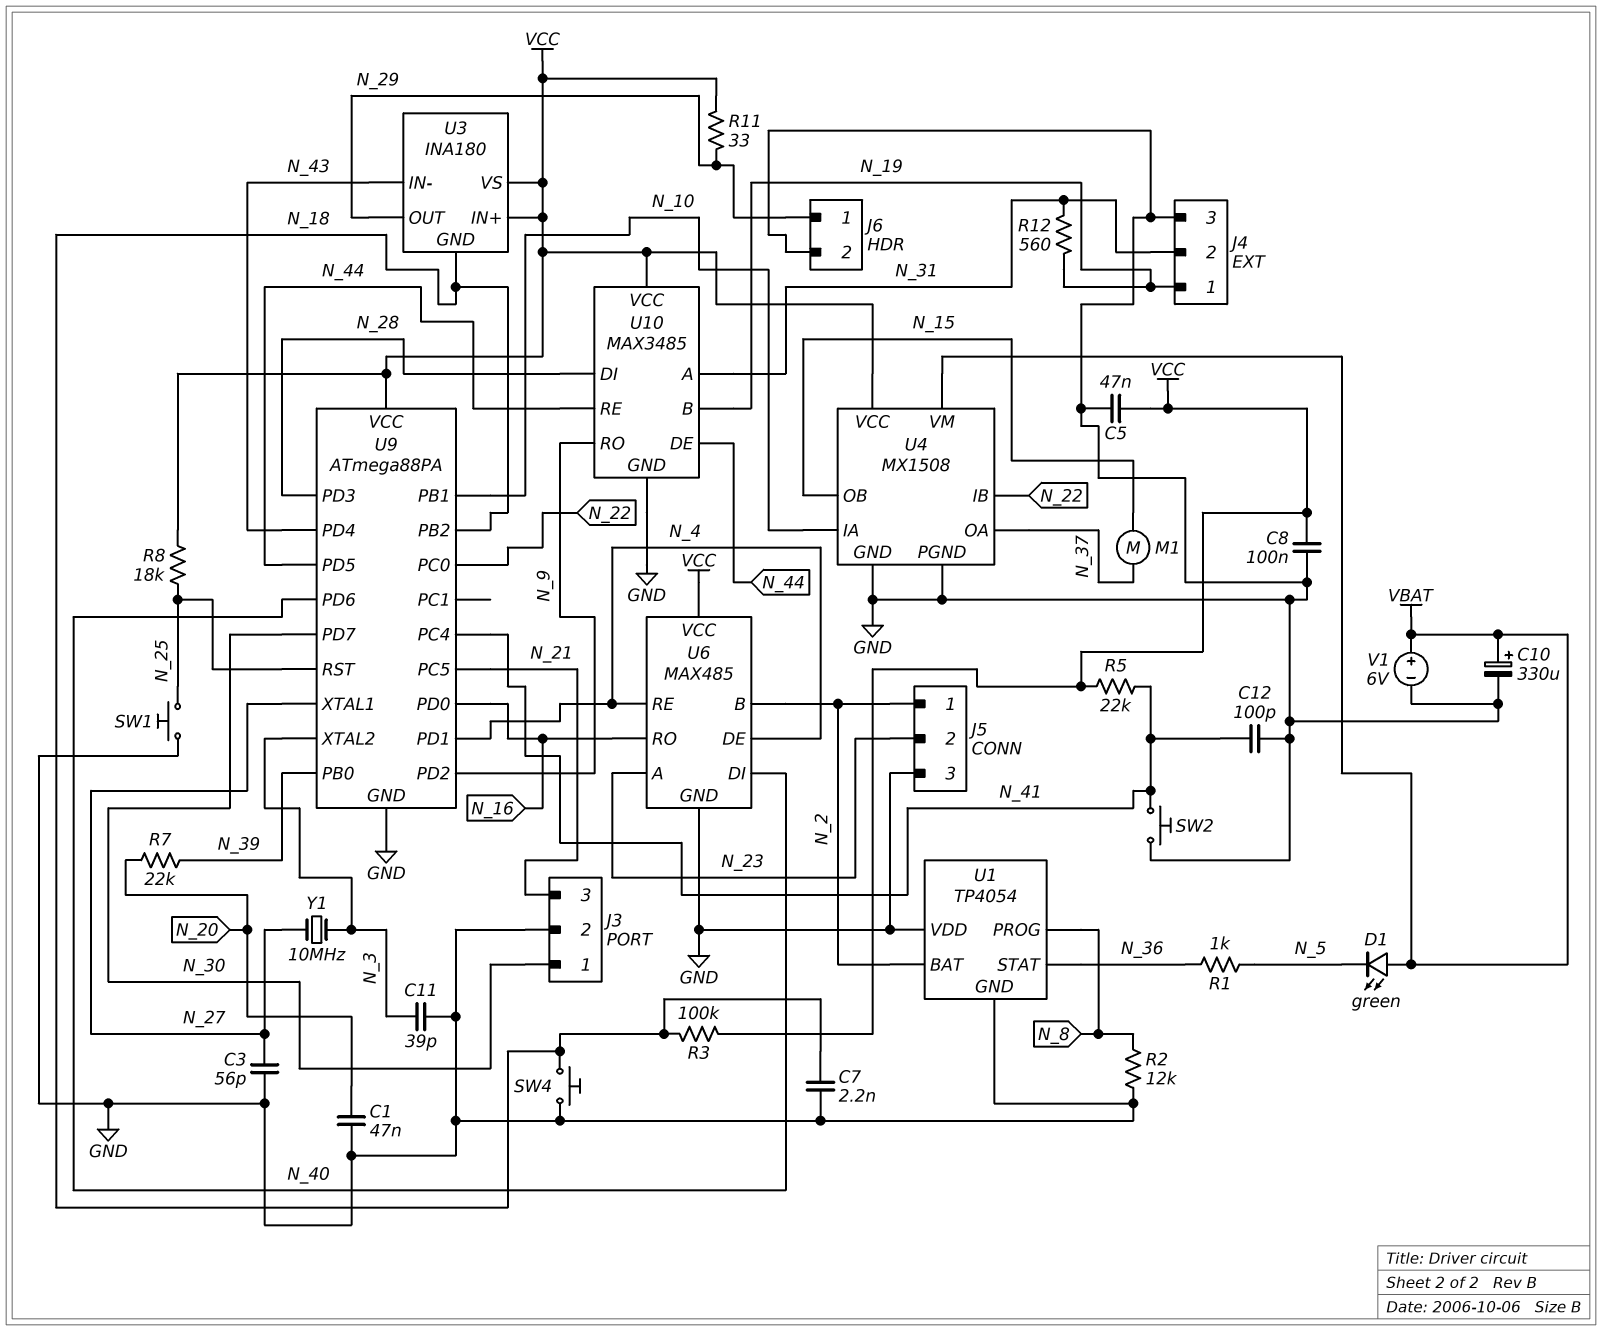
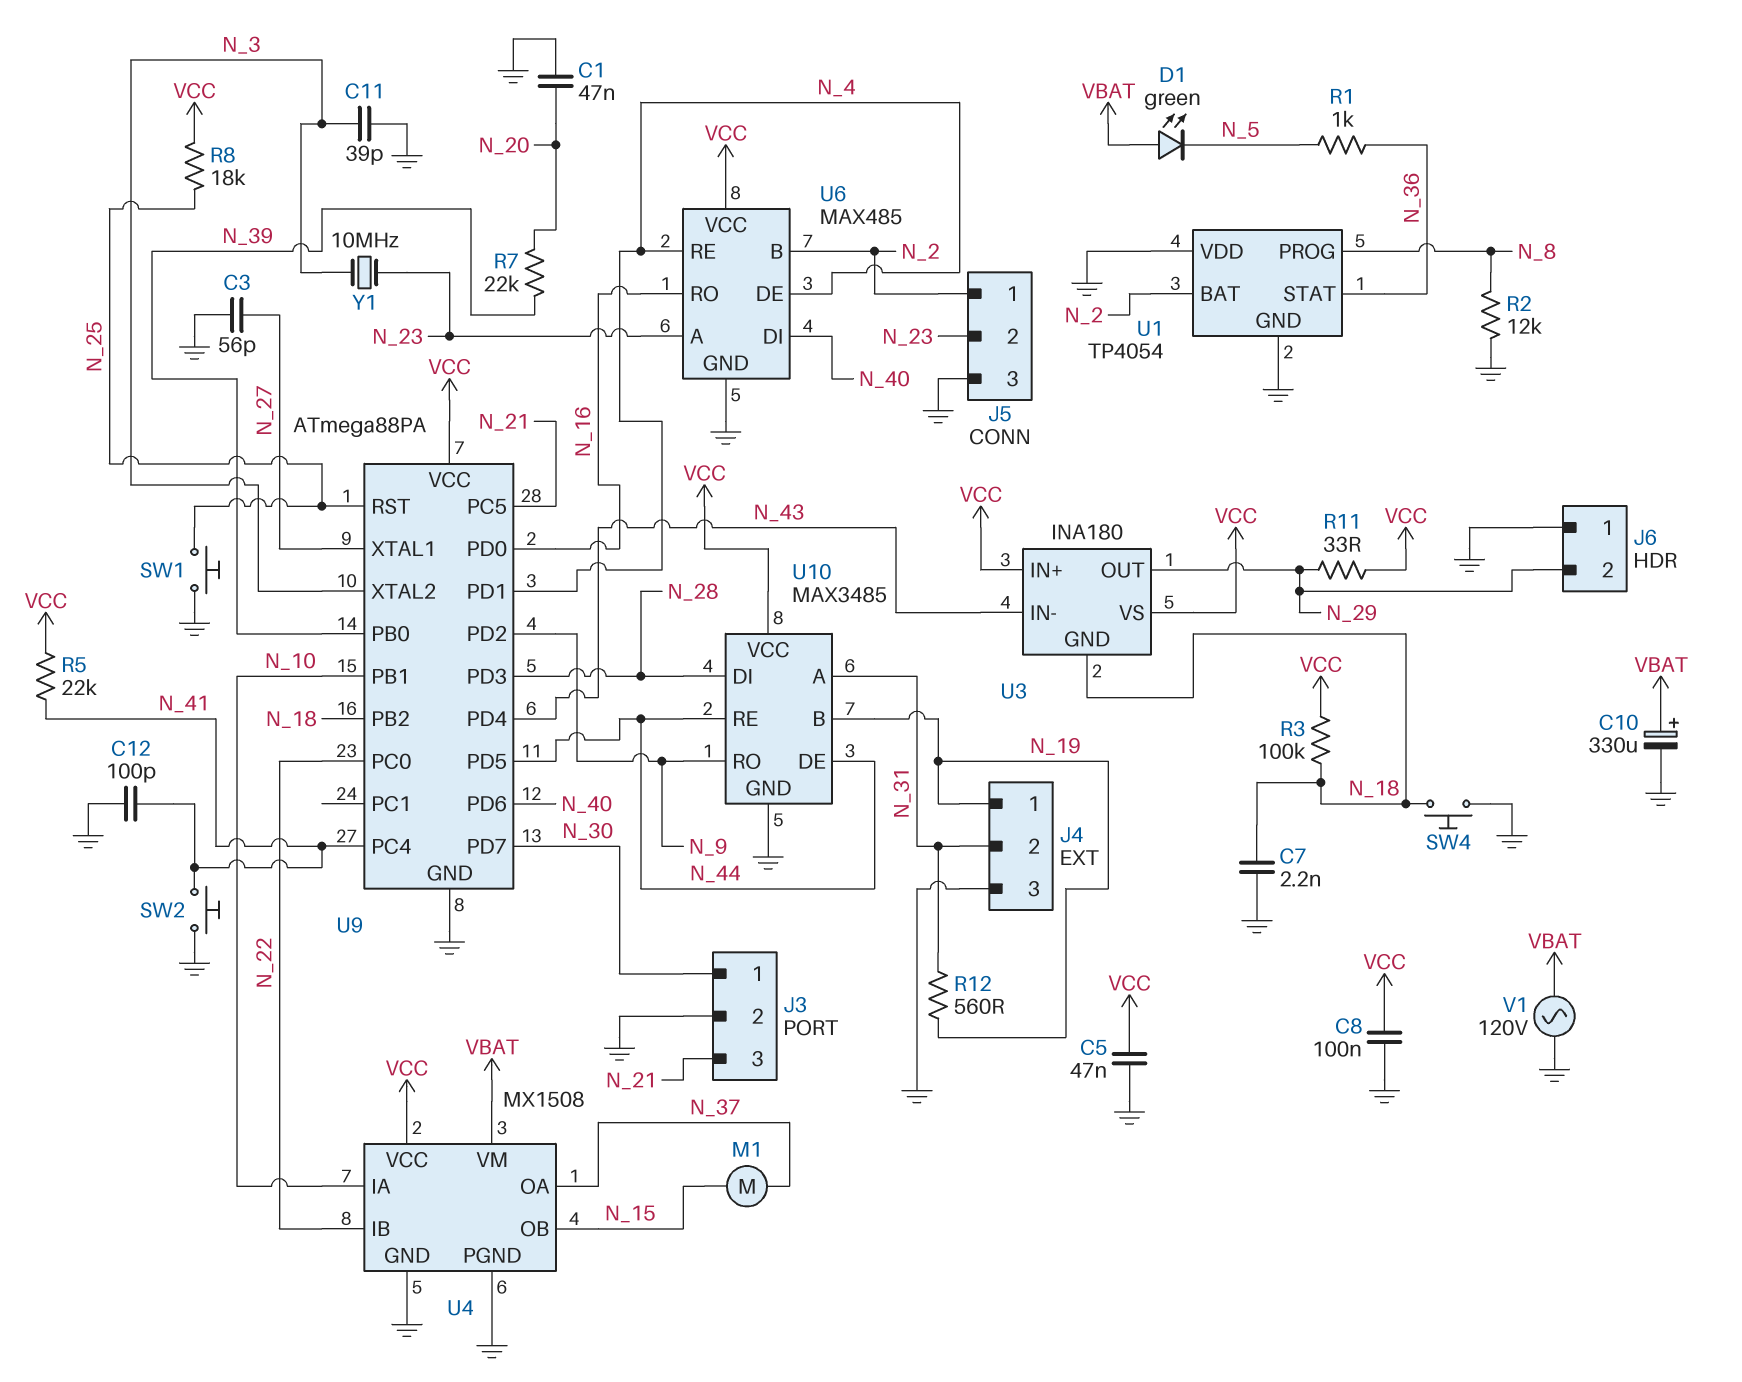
J6 pin 1: N_29 -> GND
J6 pin 2: GND -> N_29
V1: 6V (plus VBAT, minus GND) -> AC 120V (GND, VBAT)
Y1: 10MHz (N_3, N_27) -> 10MHz (N_3, N_23)

